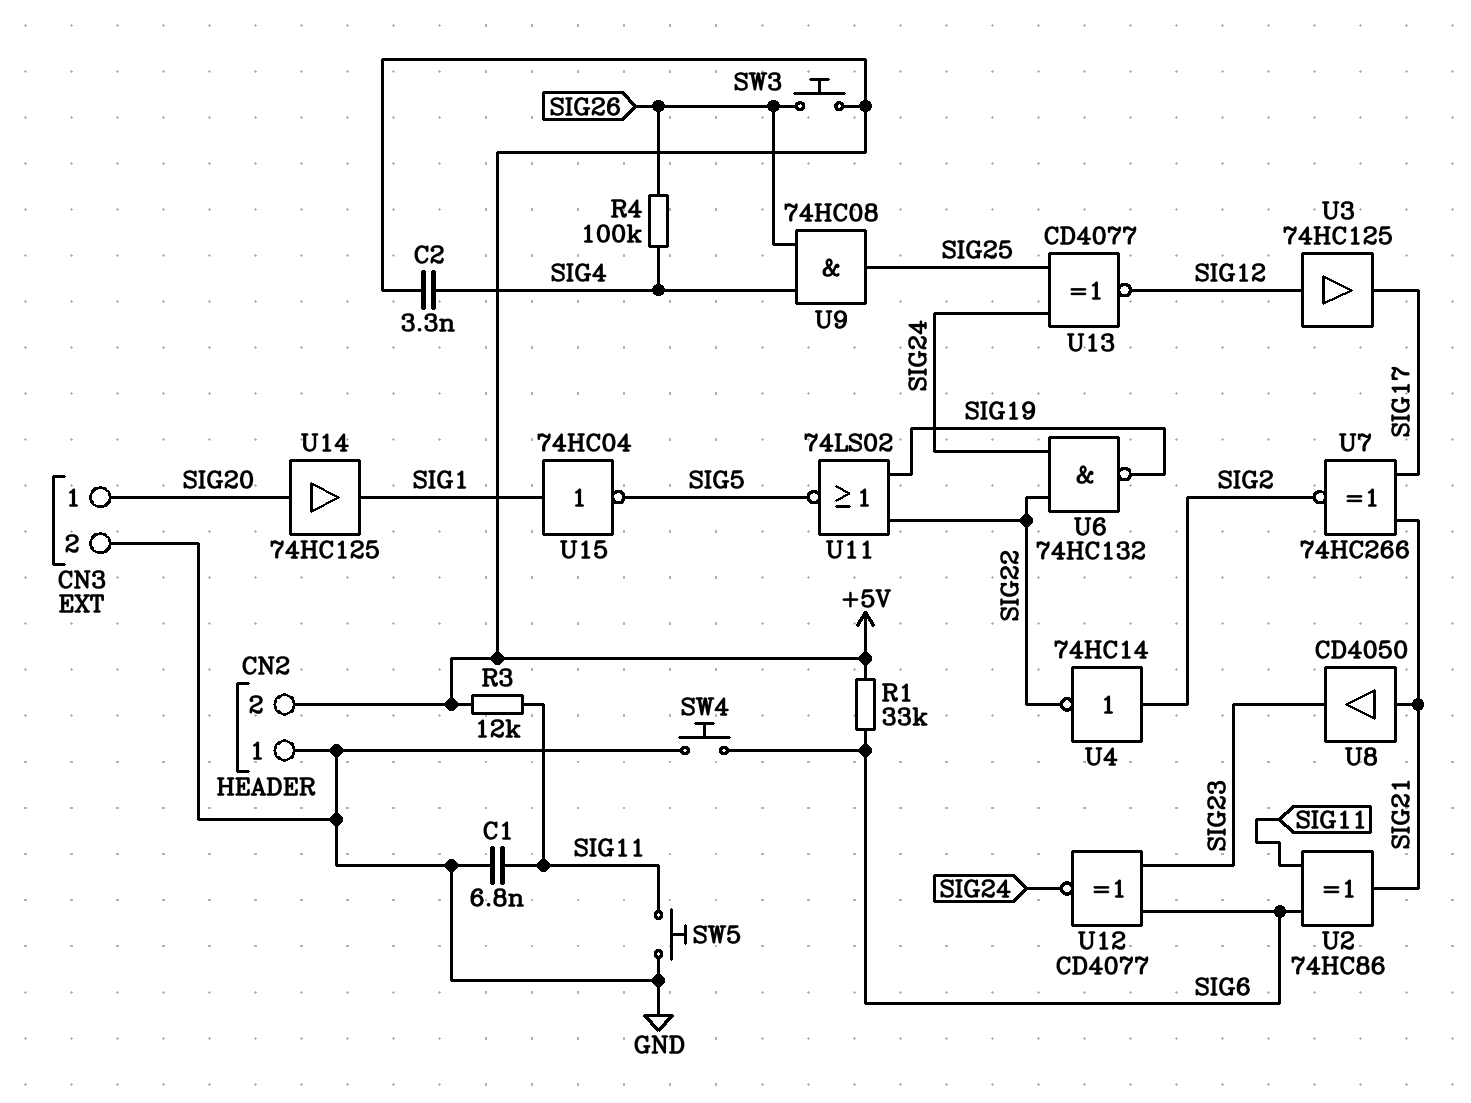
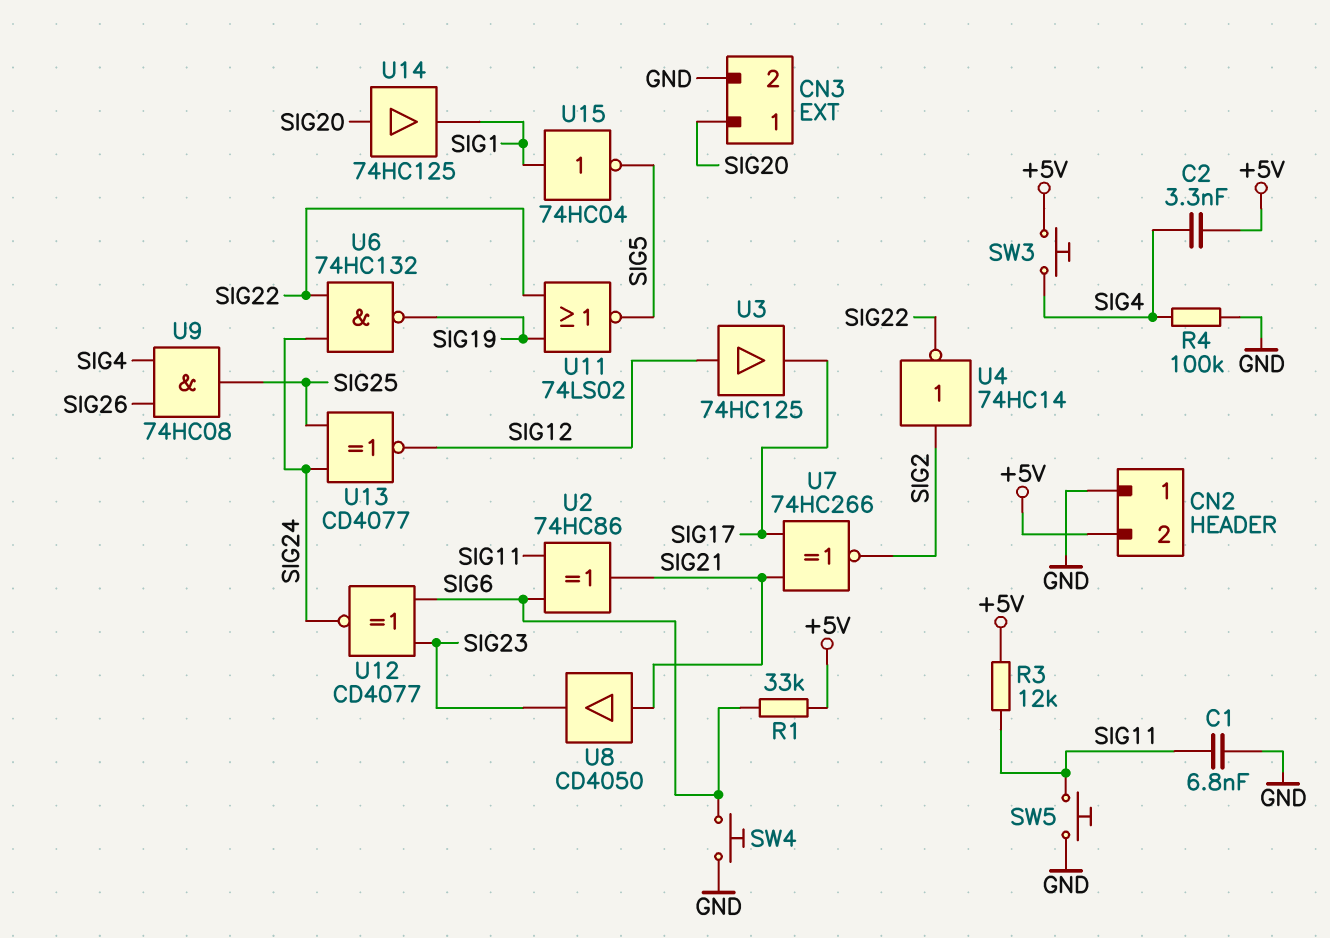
R4: 100k (SIG4, SIG26) -> 100k (GND, SIG4)
SW3: button (+5V, SIG26) -> button (+5V, SIG4)

